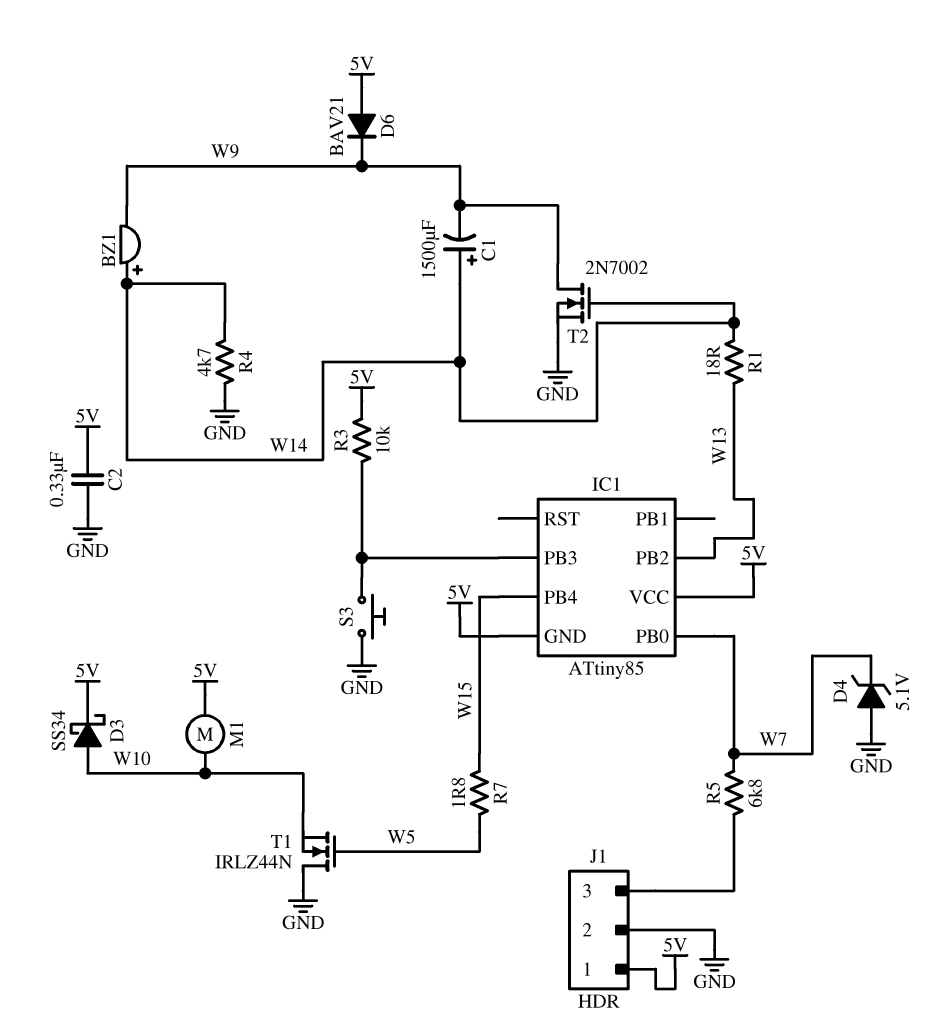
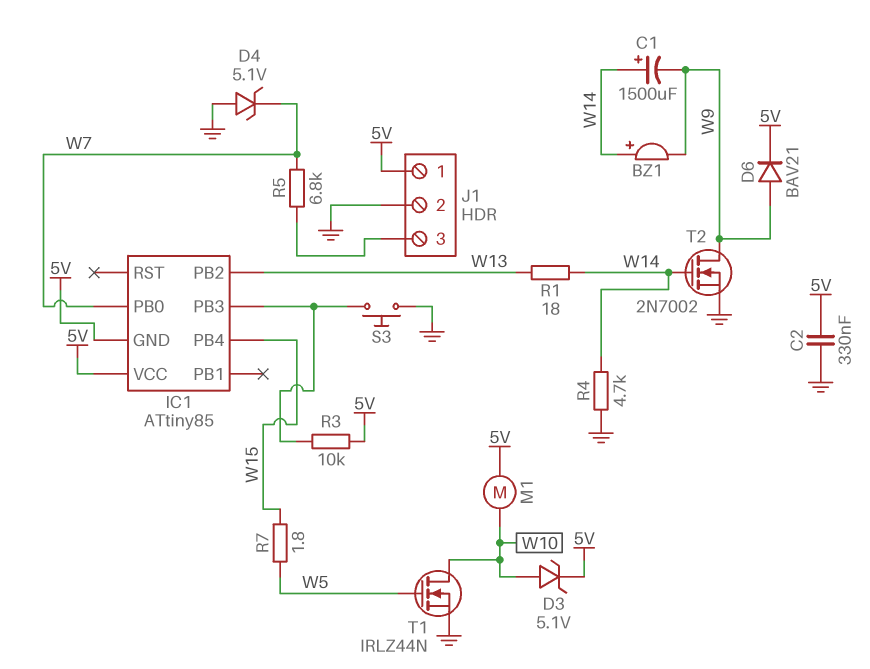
D3: schottky SS34 (A W10, K 5V) -> zener 5.1V (A W10, K 5V)
D6: diode BAV21 (A 5V, K W9) -> diode BAV21 (A W9, K 5V)
T1: NMOS IRLZ44N (G W5, D GND, S W10) -> NMOS IRLZ44N (G W5, D W10, S GND)

